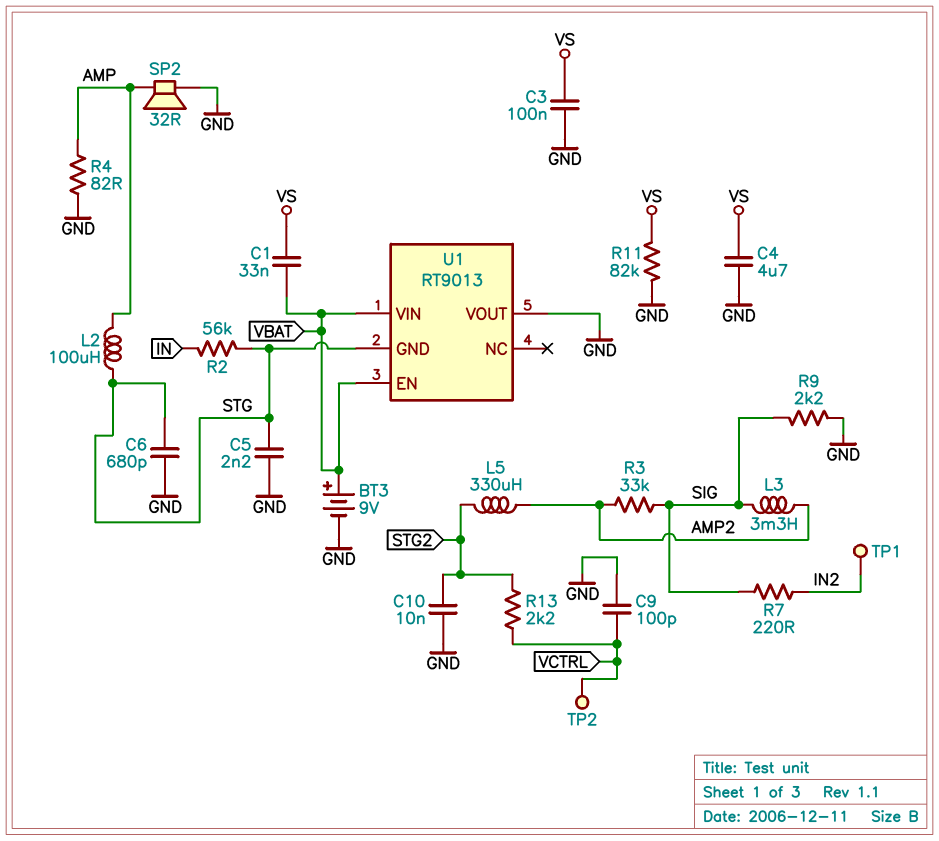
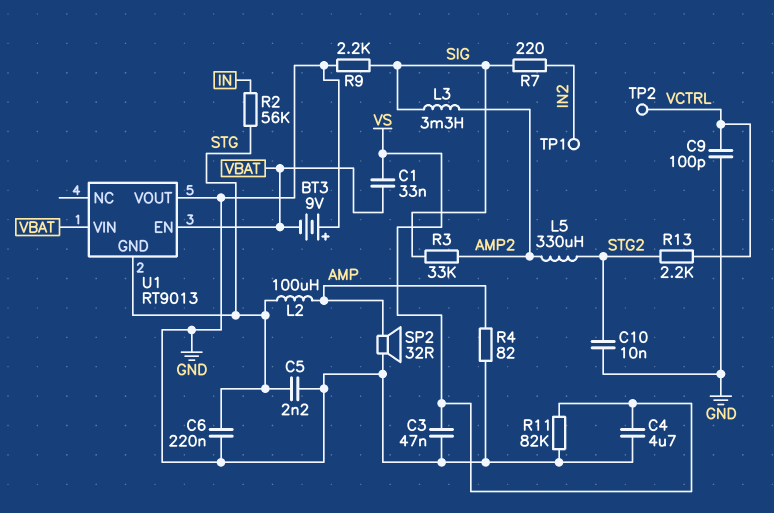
BT3: 9V (plus VBAT, minus GND) -> 9V (plus GND, minus VBAT)
C3: 100nF (GND, VS) -> 47nF (GND, VS)
C6: 680pF (GND, STG) -> 220nF (GND, STG)

